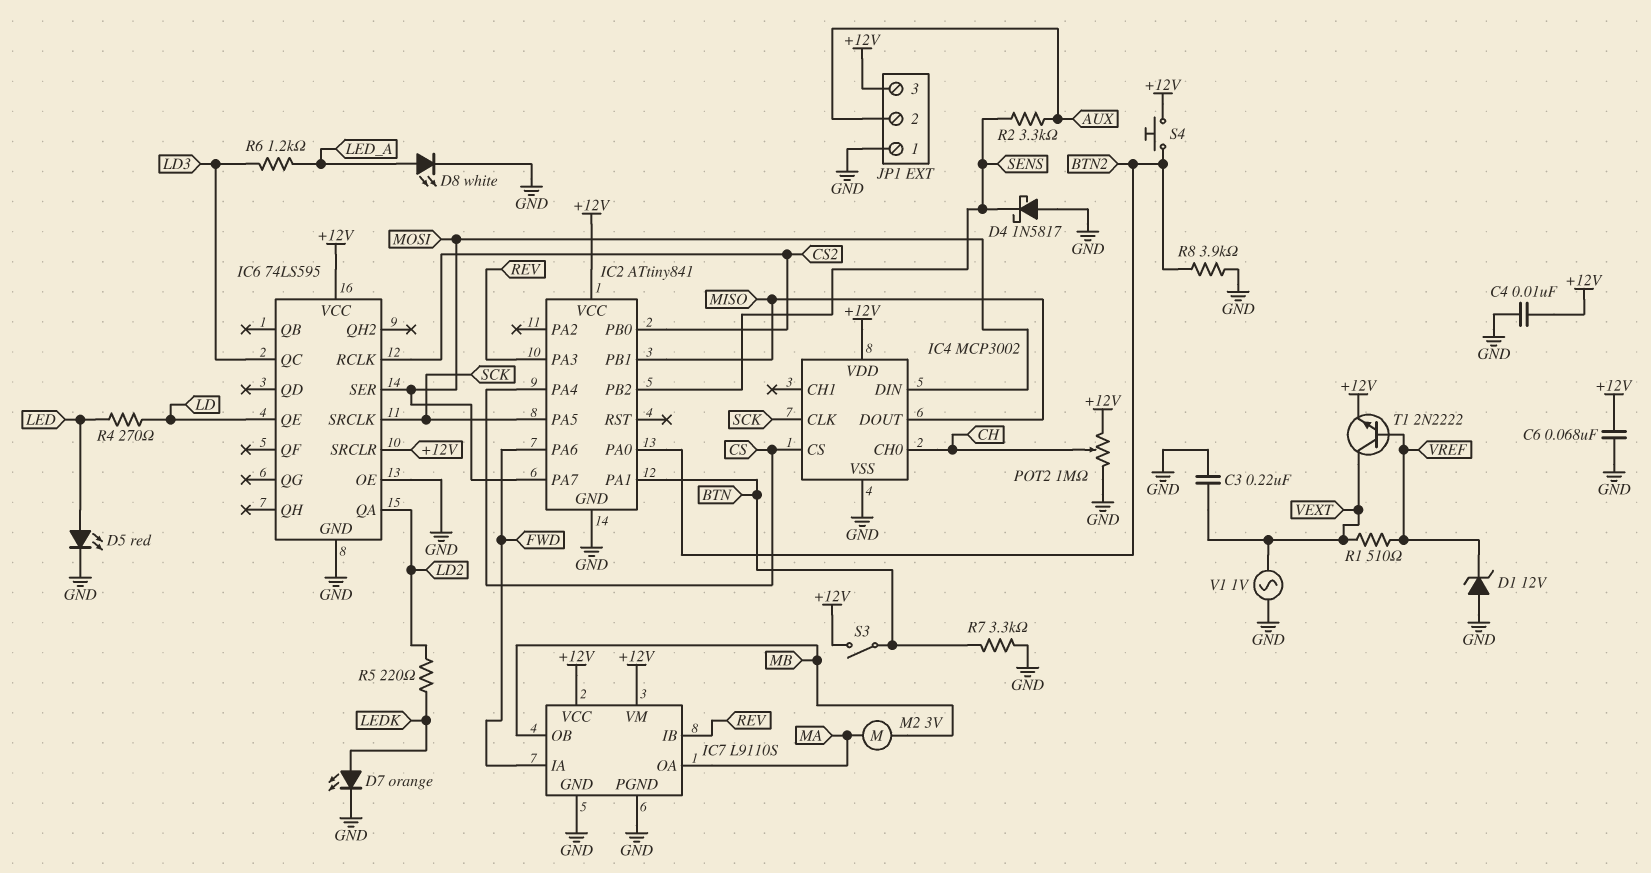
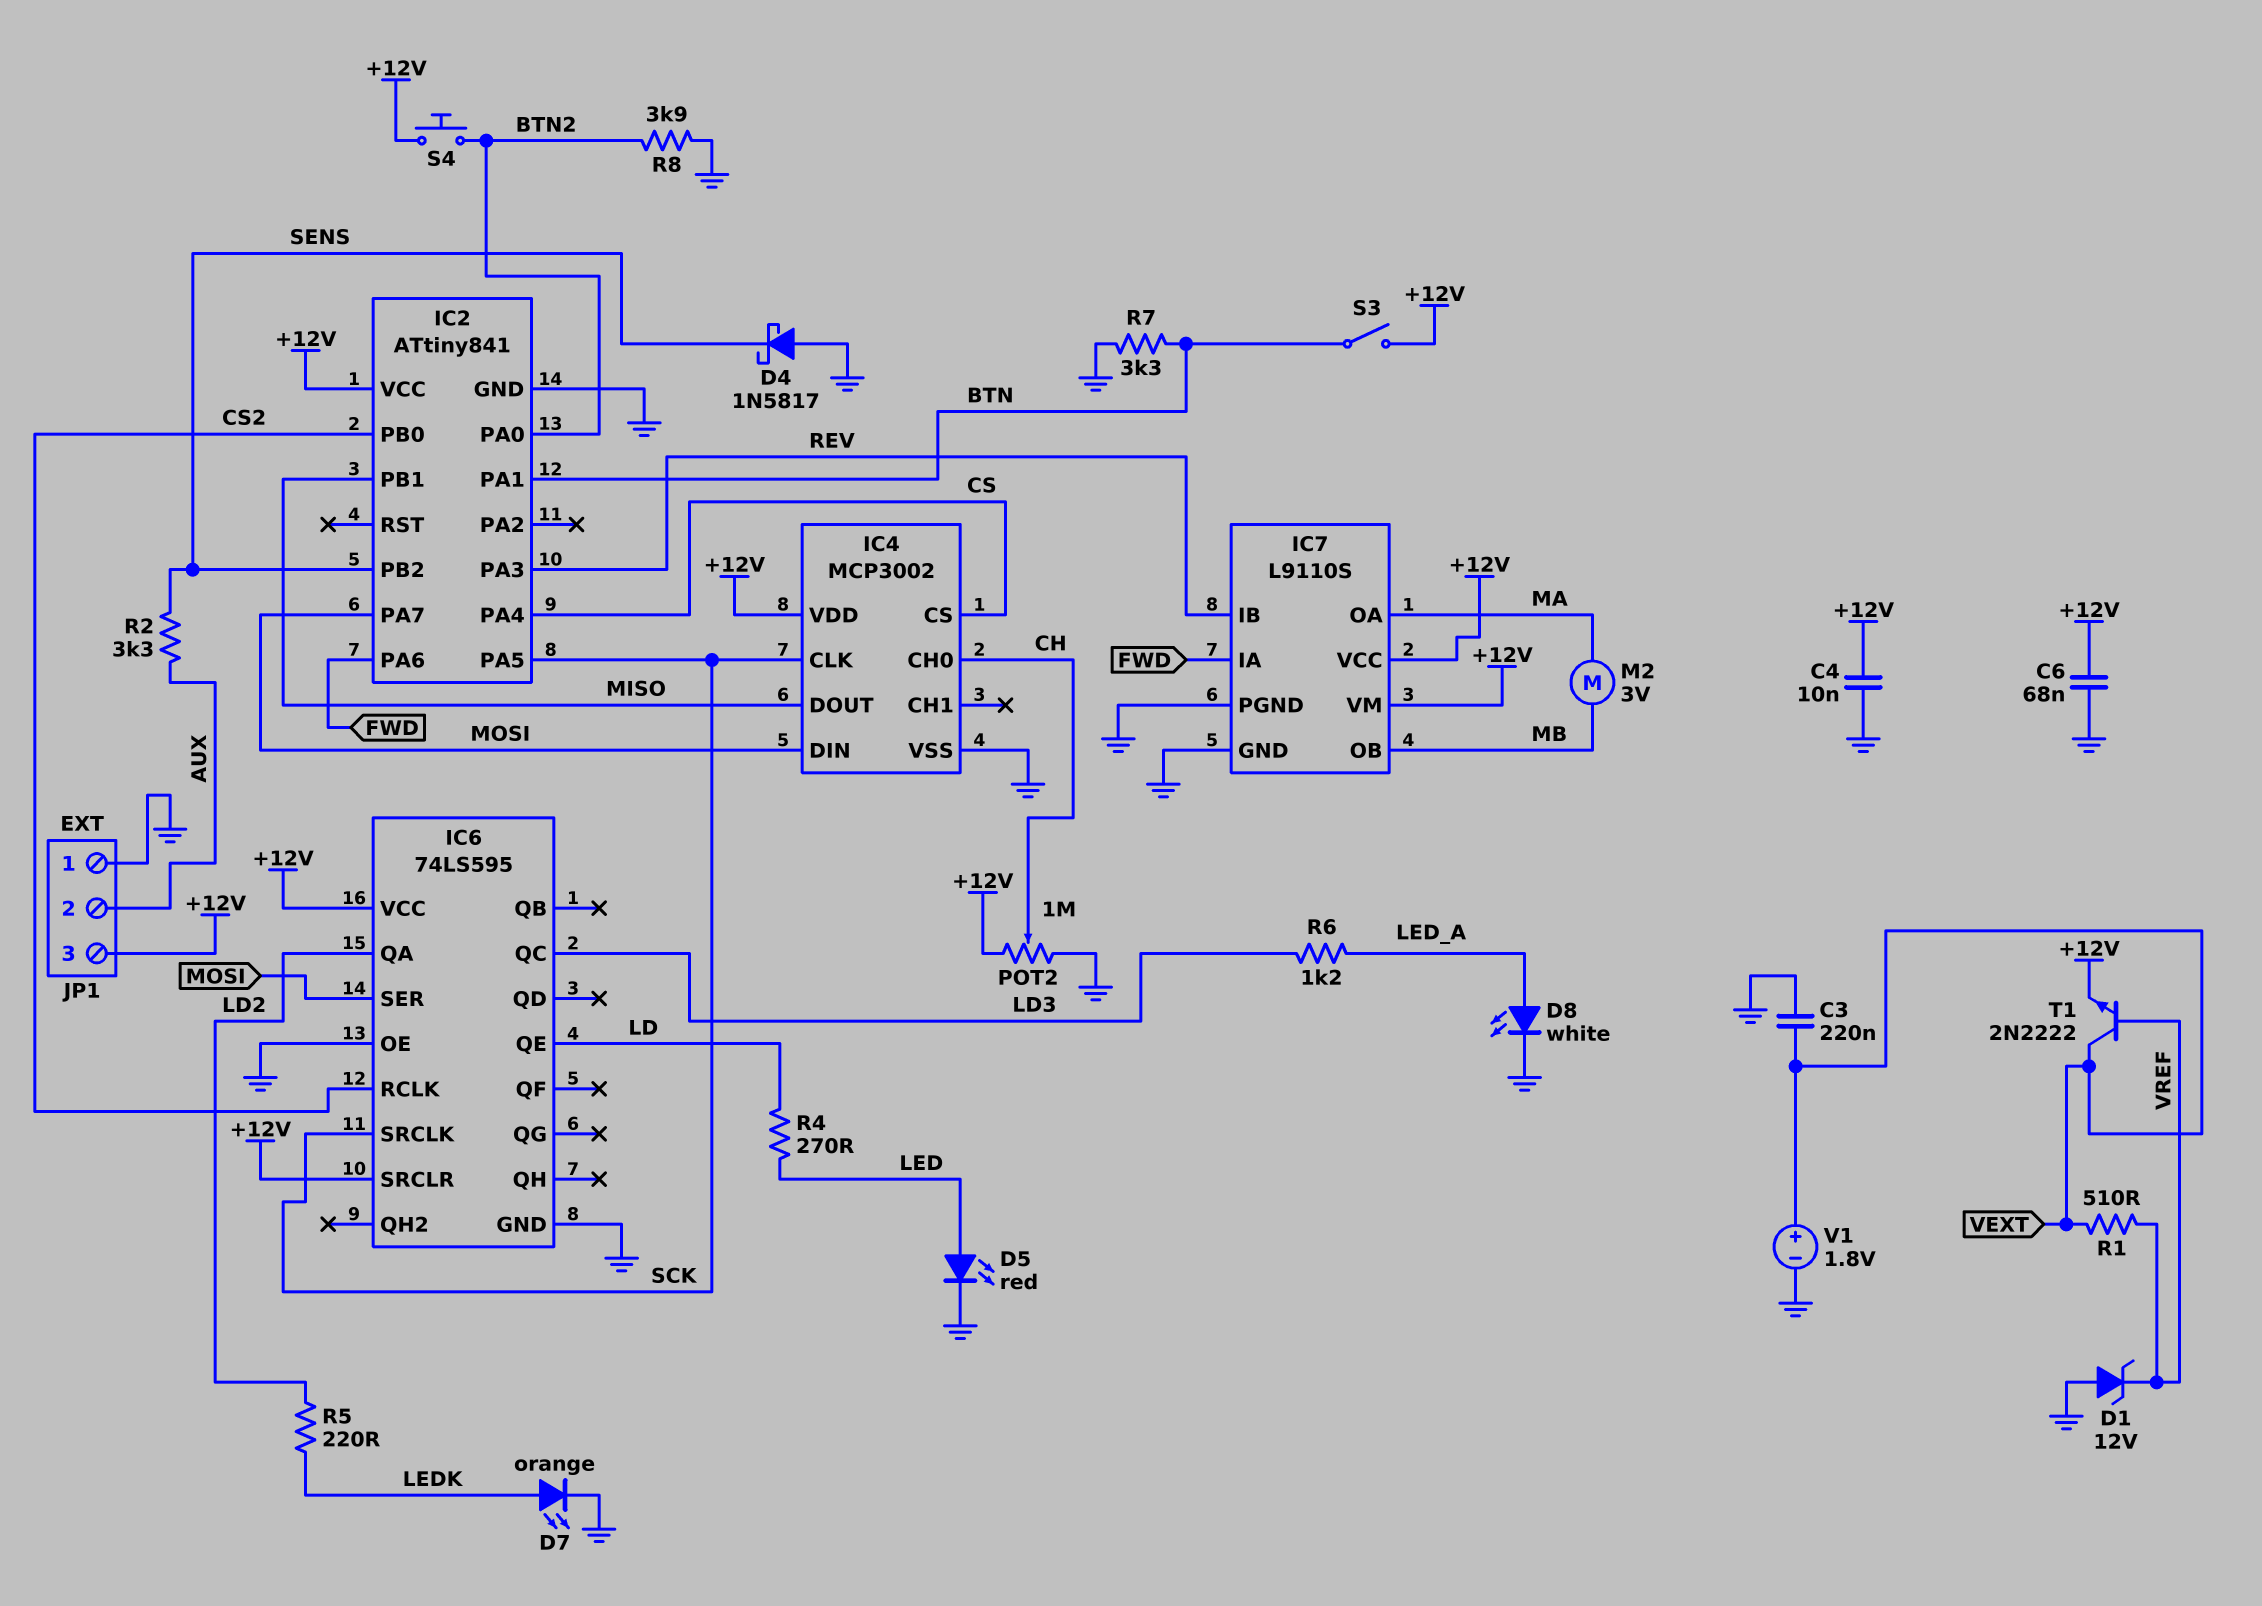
V1: AC 1V (GND, VEXT) -> 1.8V (plus VEXT, minus GND)

